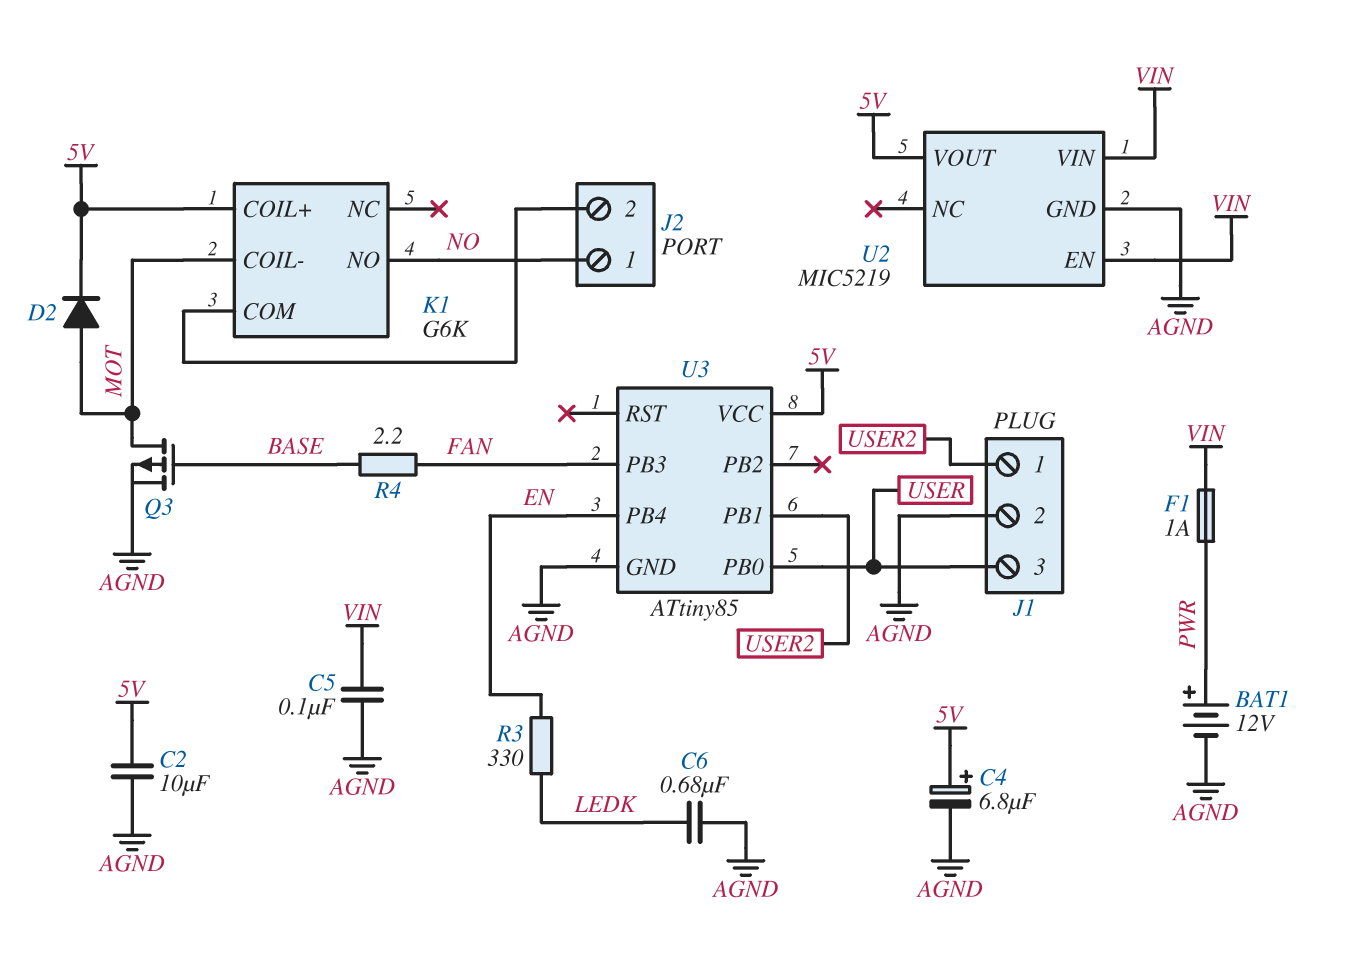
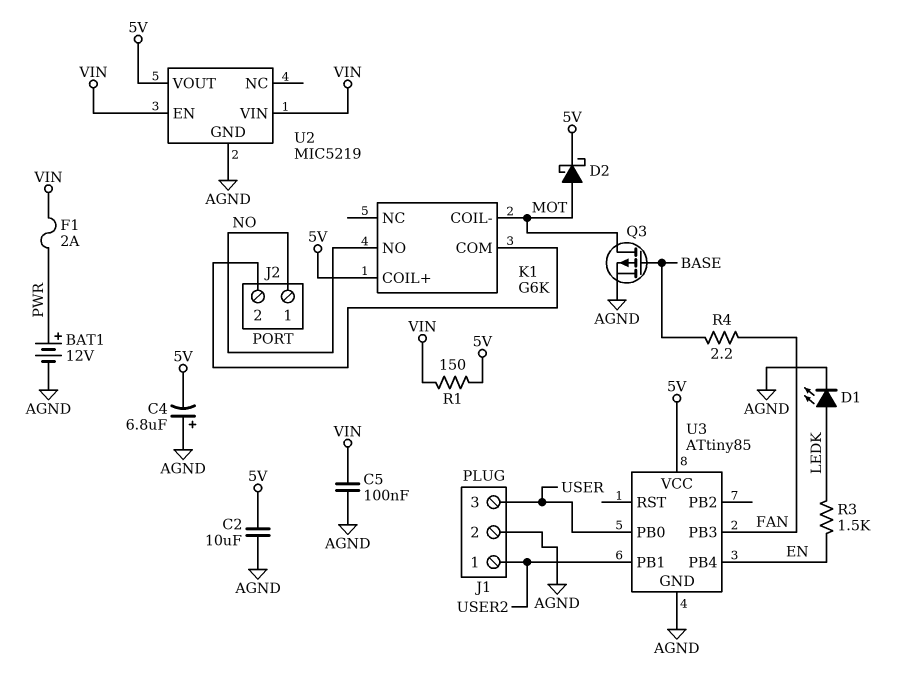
C4: 6.8uF (plus 5V, minus AGND) -> 6.8uF (plus AGND, minus 5V)
C6: 680nF (AGND, LEDK) -> none
D1: none -> LED (A LEDK, K AGND)
D2: diode (A MOT, K 5V) -> schottky (A MOT, K 5V)
F1: 1A (PWR, VIN) -> 2A (PWR, VIN)
R1: none -> 150 (5V, VIN)
R3: 330 (EN, LEDK) -> 1.5k (EN, LEDK)

